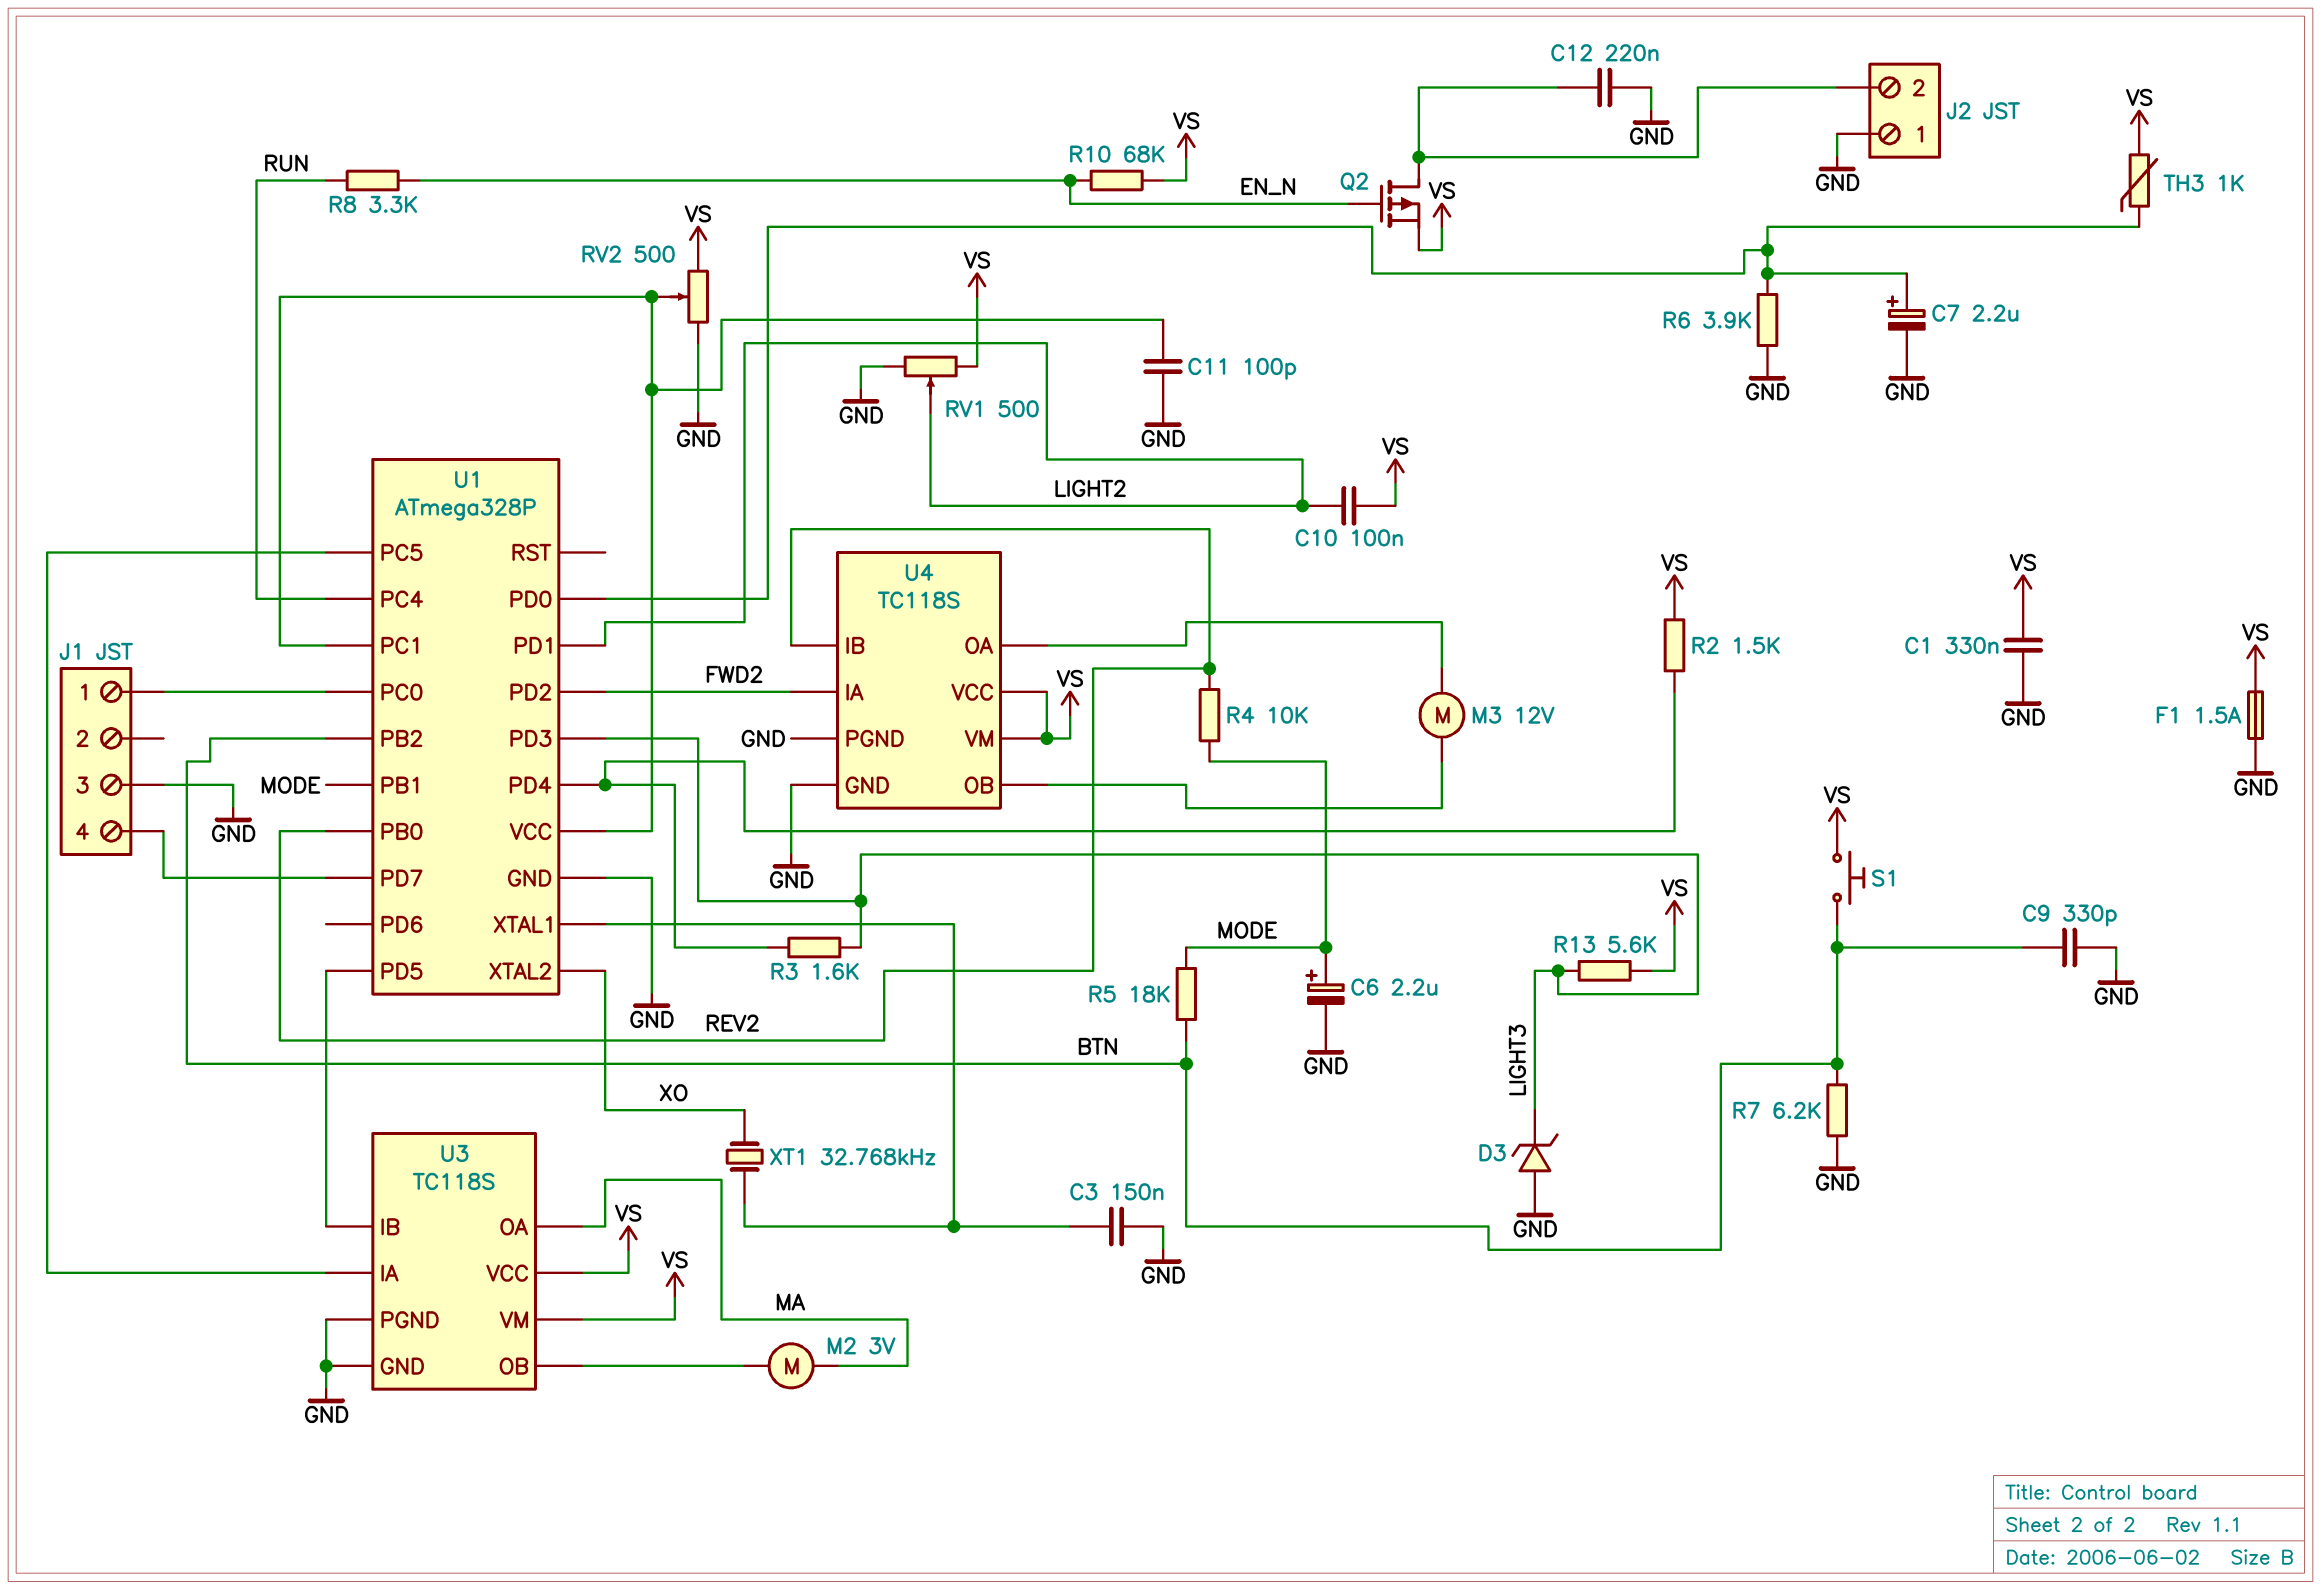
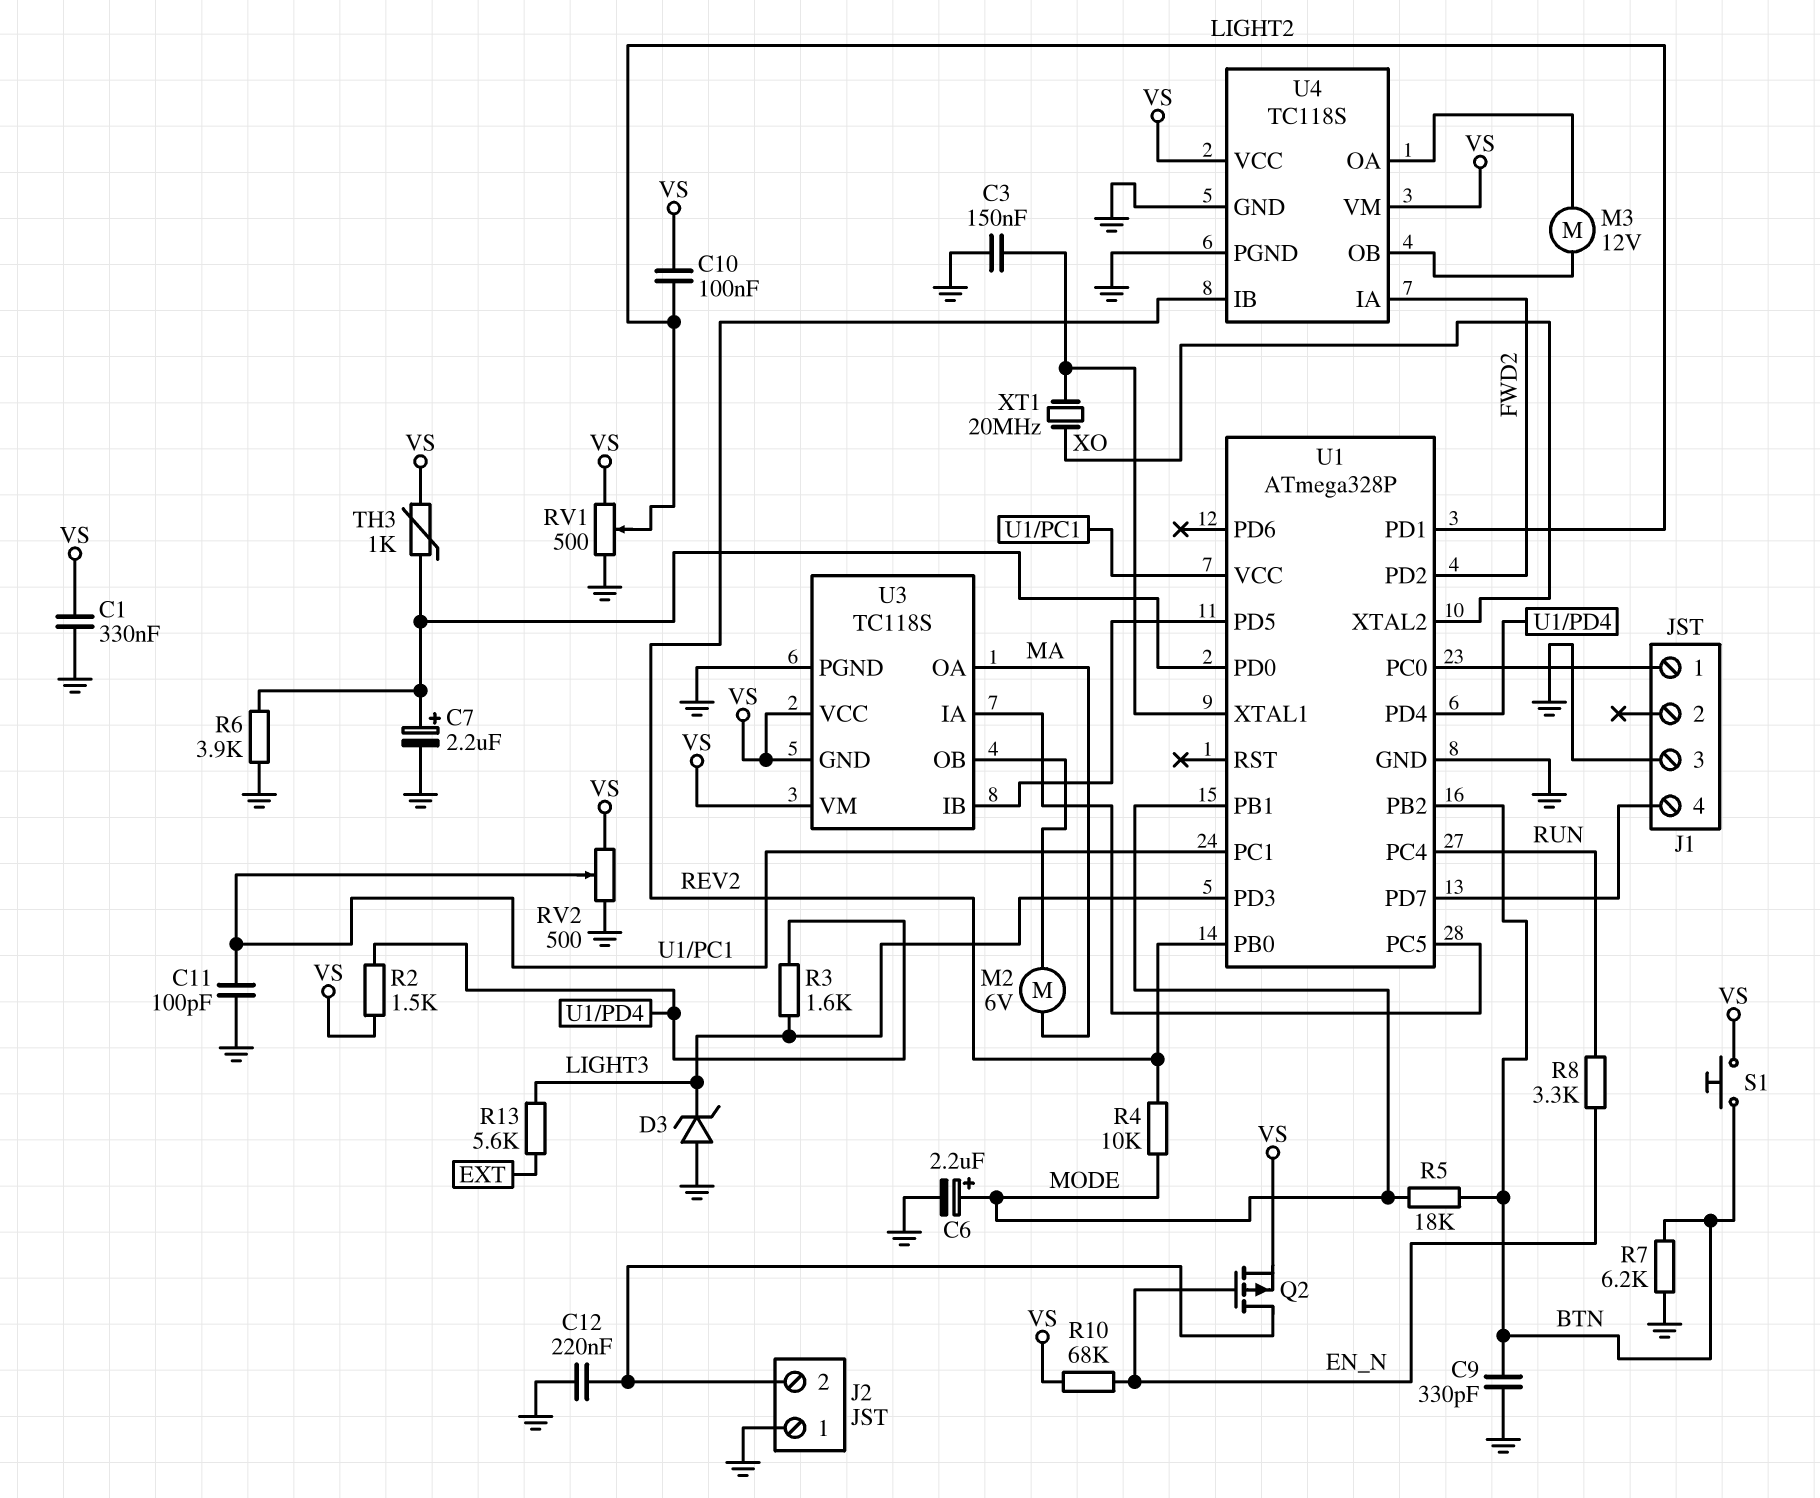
F1: 1.5A (GND, VS) -> none
M2: motor 3V (MA, U3/OB) -> motor 6V (MA, U3/OB)
R13: 5.6k (LIGHT3, VS) -> 5.6k (EXT, LIGHT3)
U3 pin GND: GND -> VS
XT1: 32.768kHz (U1/XTAL1, XO) -> 20MHz (U1/XTAL1, XO)

